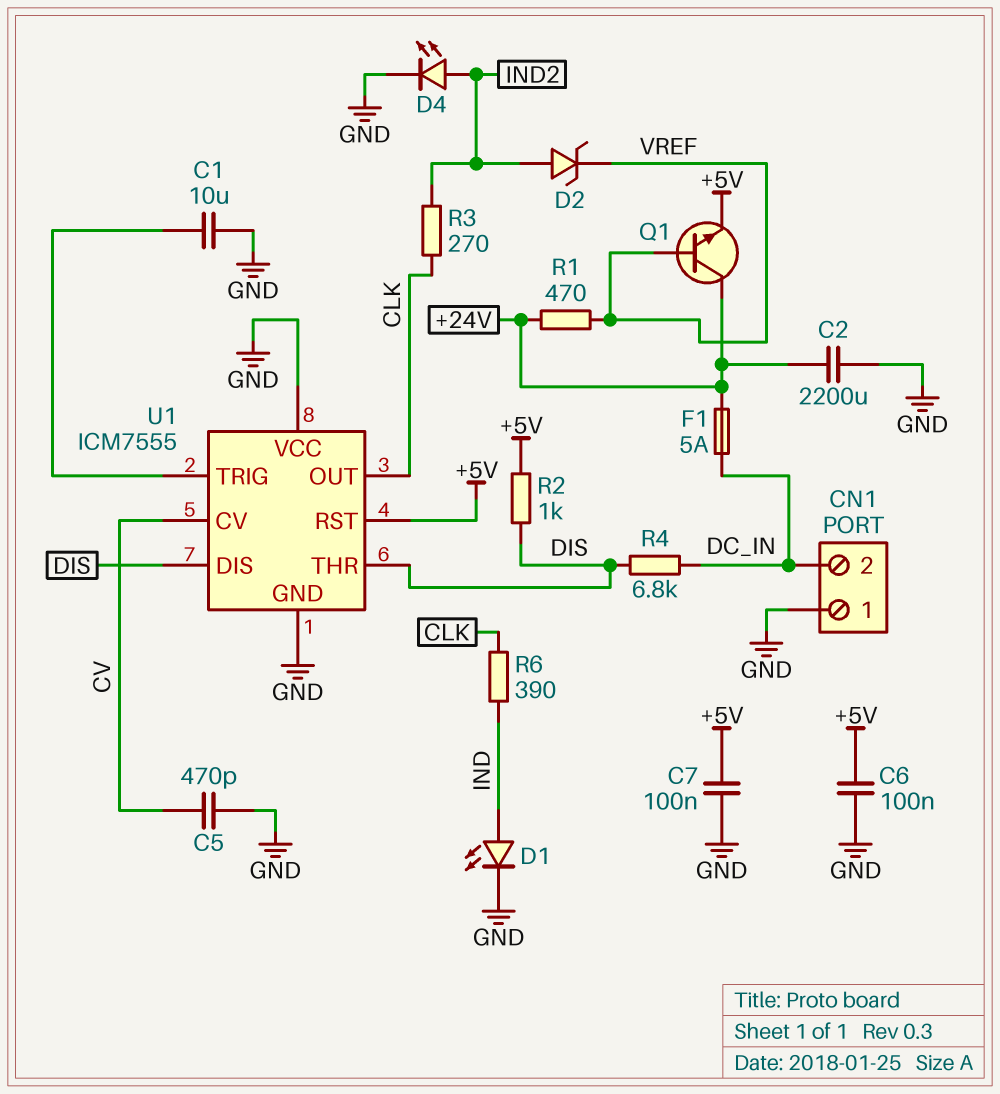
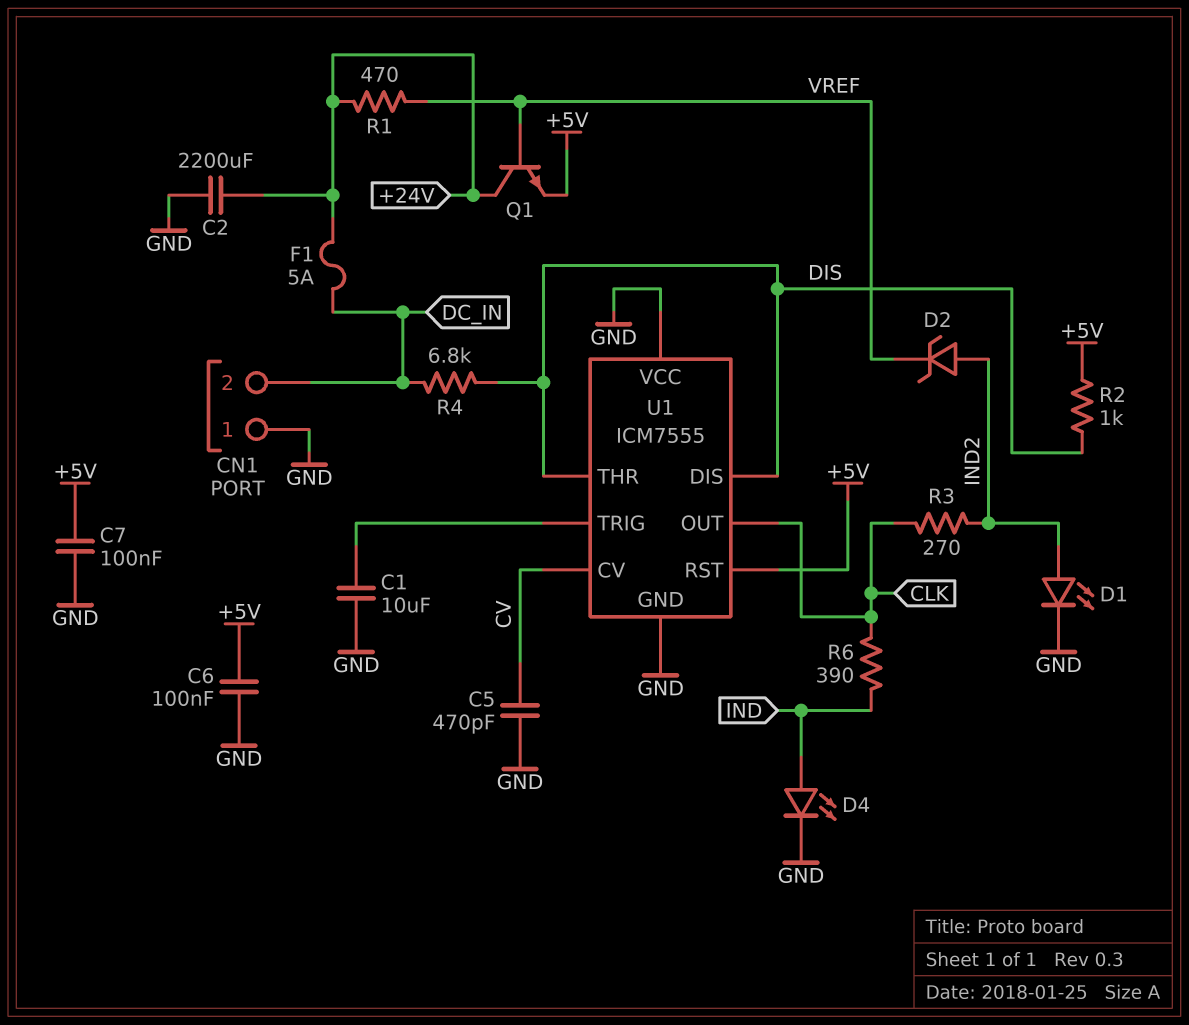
D1: LED (A IND, K GND) -> LED (A IND2, K GND)
D4: LED (A IND2, K GND) -> LED (A IND, K GND)

